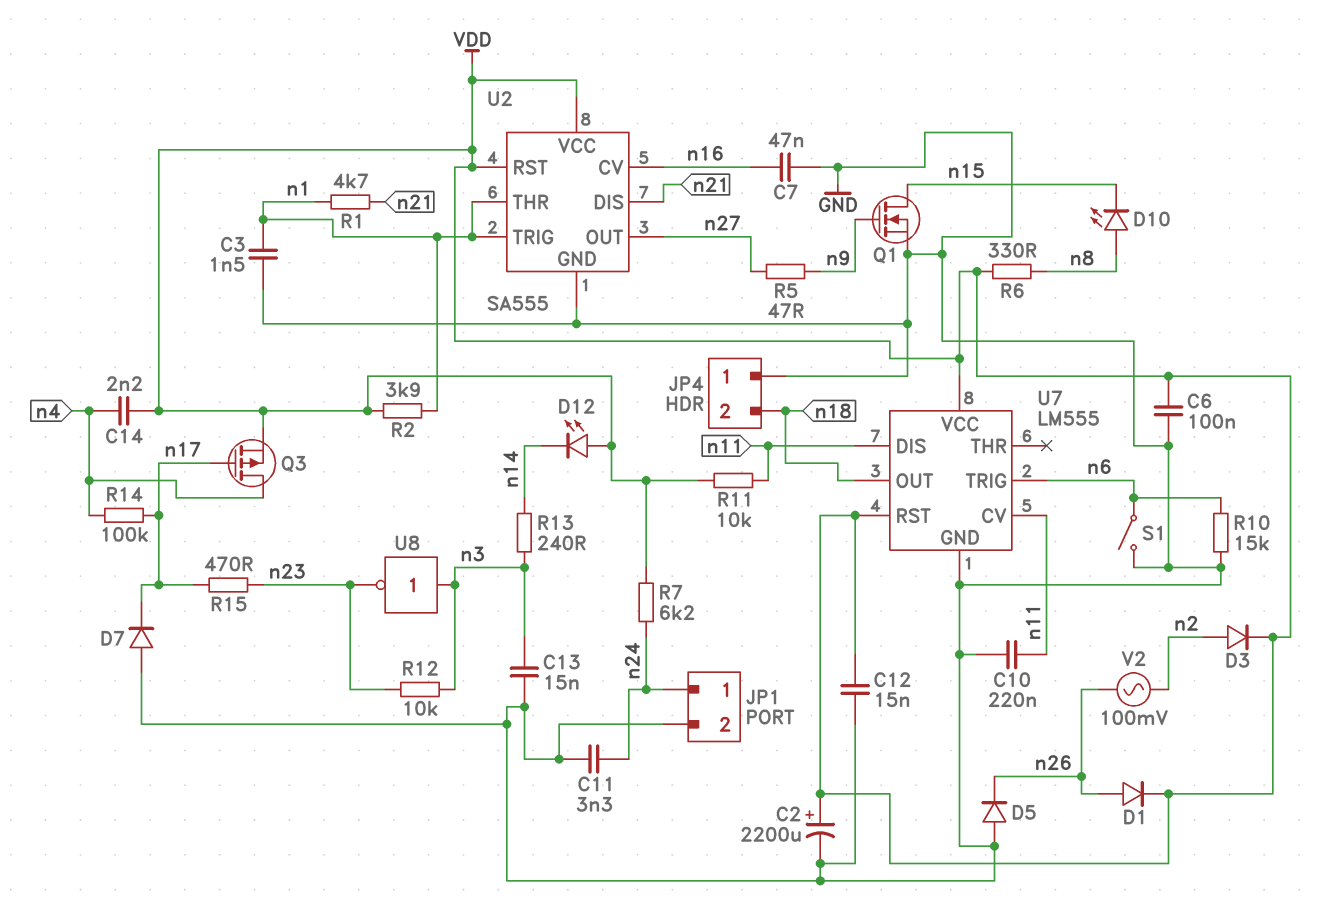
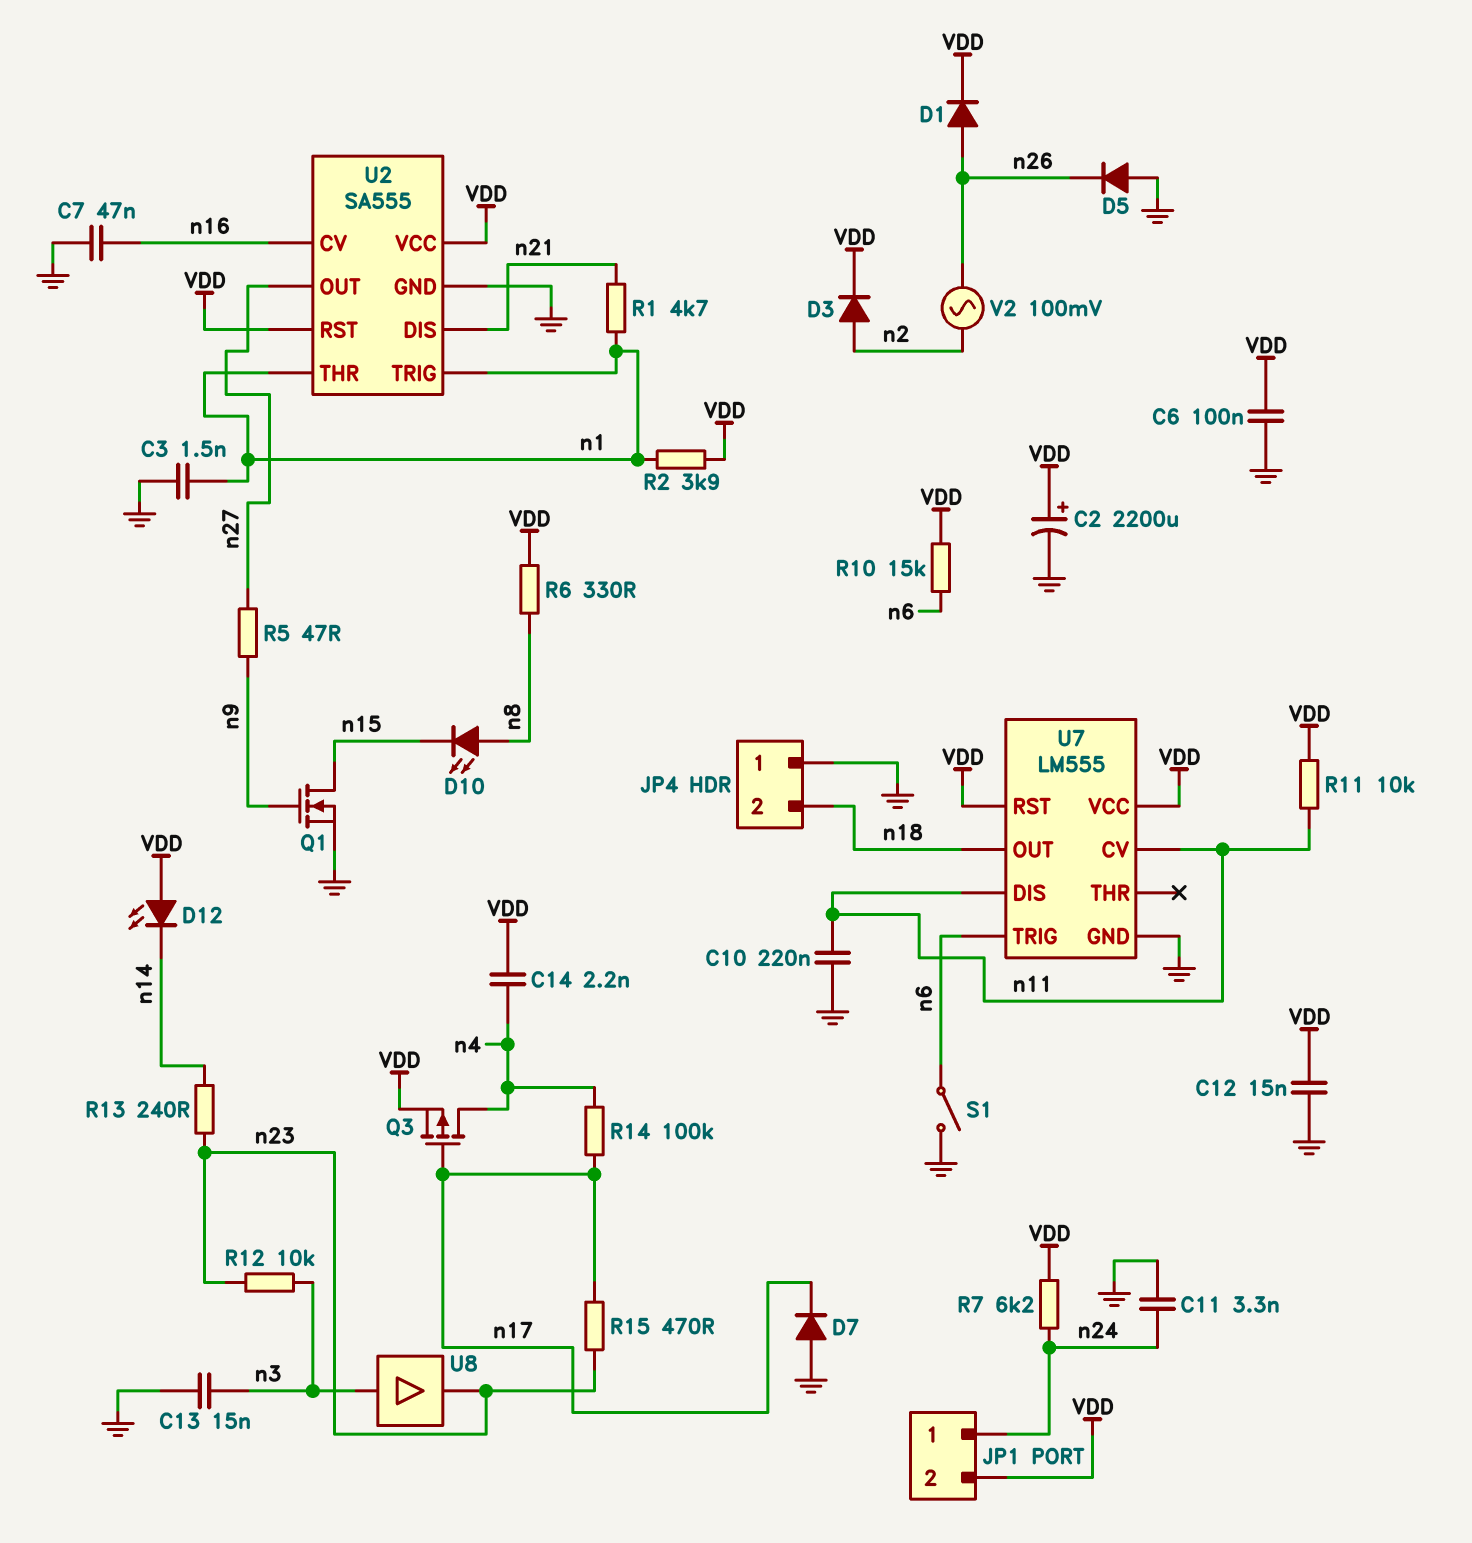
JP1 pin 2: GND -> VDD
R10: 15k (GND, n6) -> 15k (VDD, n6)
R13: 240 (n3, n14) -> 240 (n14, n23)
U8: NOT (in n3, out n23) -> buffer (in n3, out n23)

